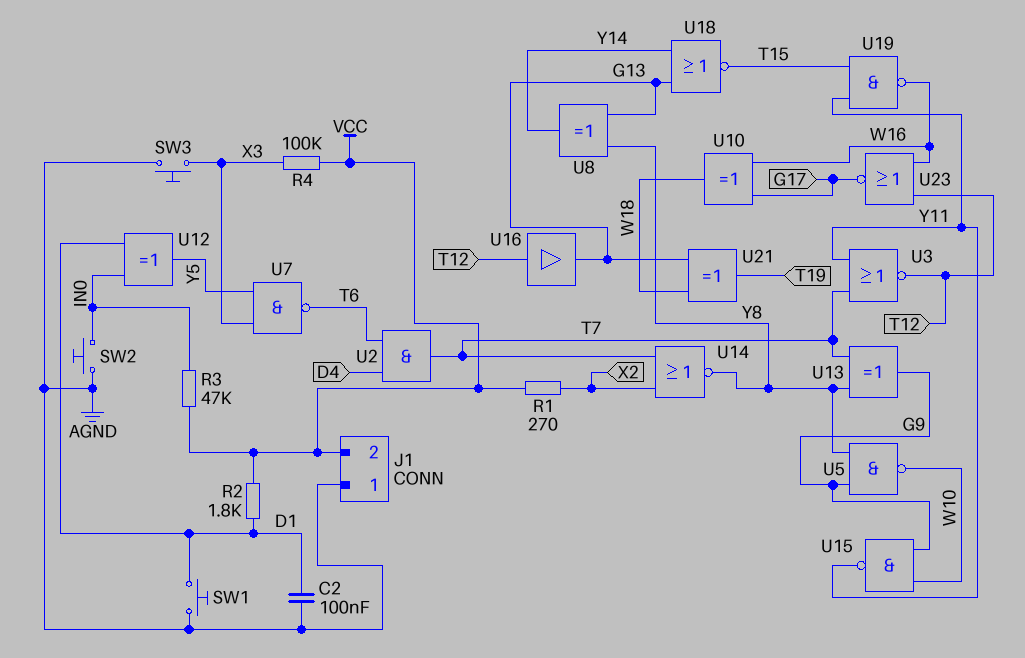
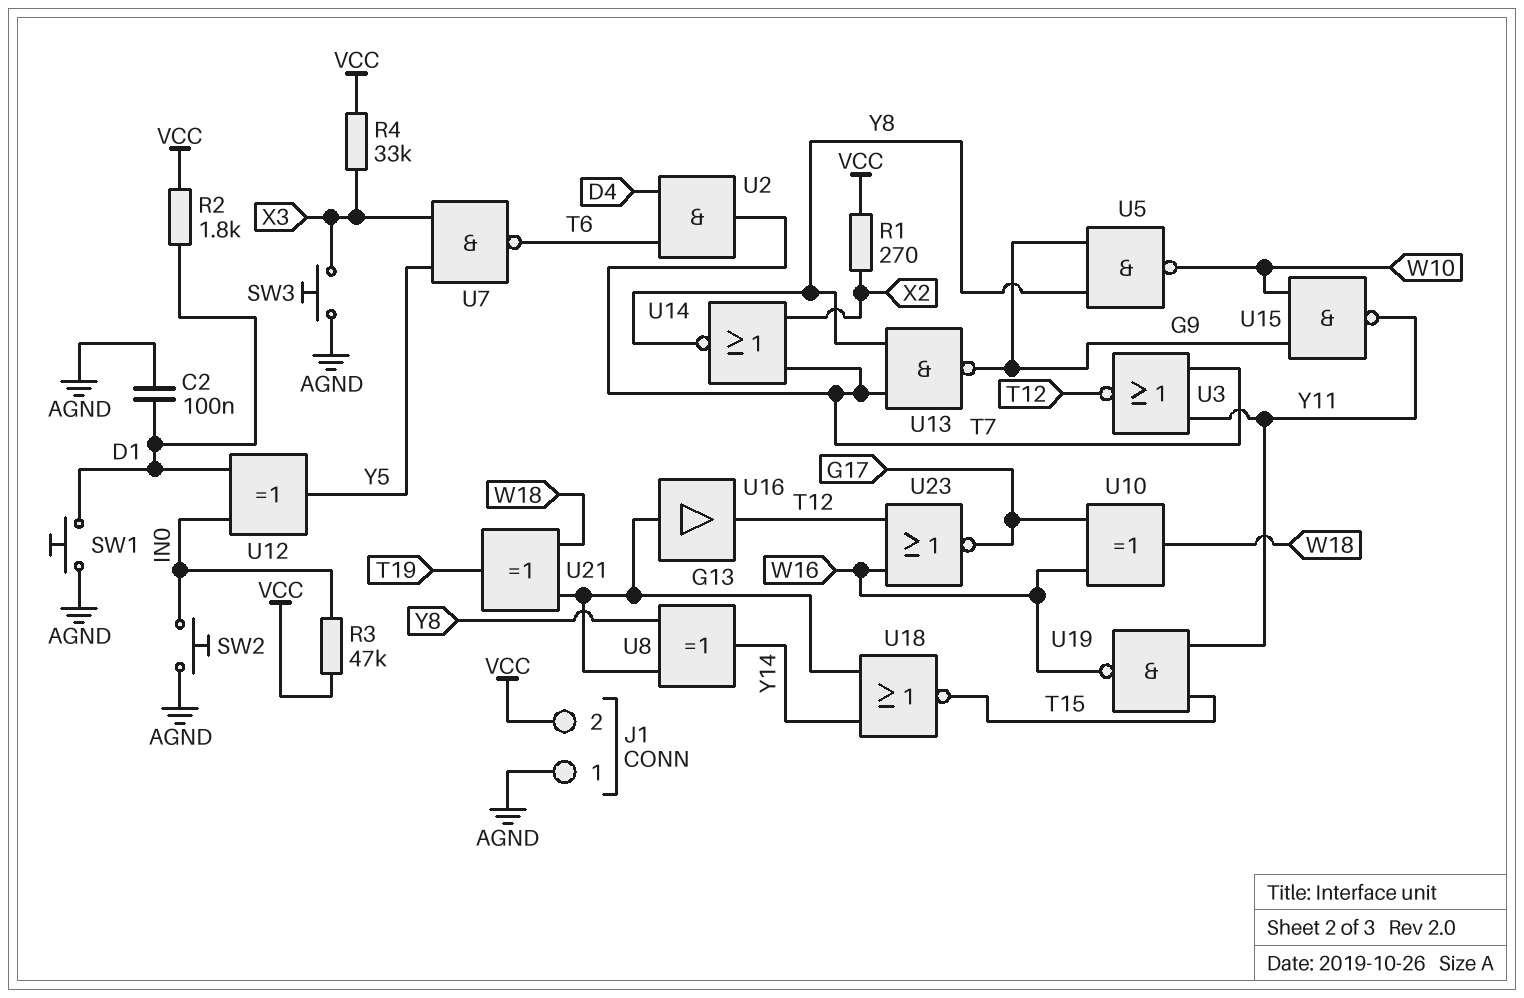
R4: 100k (VCC, X3) -> 33k (VCC, X3)
U13: XOR (in T7, in Y8, out G9) -> NAND (in T7, in Y8, out G9)
U16: buffer (in T12, out G13) -> buffer (in G13, out T12)

